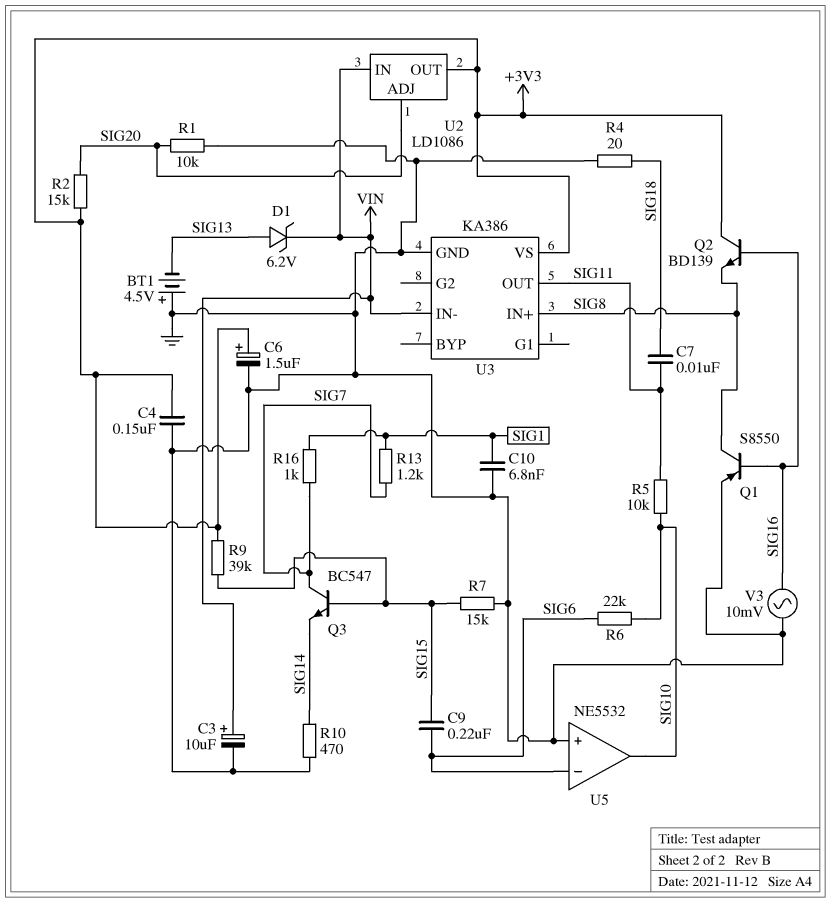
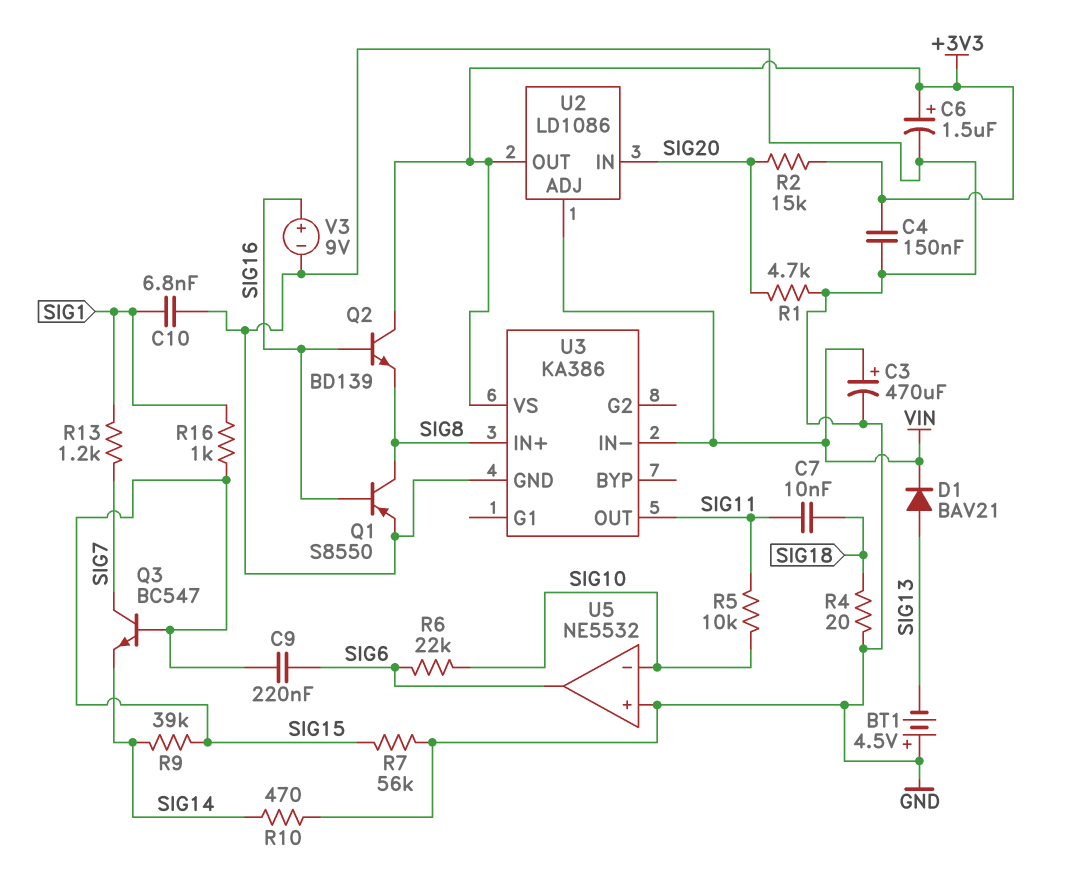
C3: 10uF (plus VIN, minus GND) -> 470uF (plus VIN, minus GND)
D1: zener 6.2V (A SIG13, K VIN) -> diode BAV21 (A SIG13, K VIN)
R1: 10k (GND, SIG20) -> 4.7k (GND, SIG20)
R7: 15k (GND, SIG15) -> 56k (GND, SIG15)
R9: 39k (+3V3, SIG15) -> 39k (SIG14, SIG15)
R16: 1k (SIG1, SIG7) -> 1k (SIG1, SIG15)
U2 pin ADJ: SIG20 -> VIN
U2 pin IN: VIN -> SIG20
U5 pin in-: SIG6 -> SIG10
U5 pin out: SIG10 -> SIG6
V3: AC 10mV (GND, SIG16) -> 9V (plus SIG16, minus GND)

